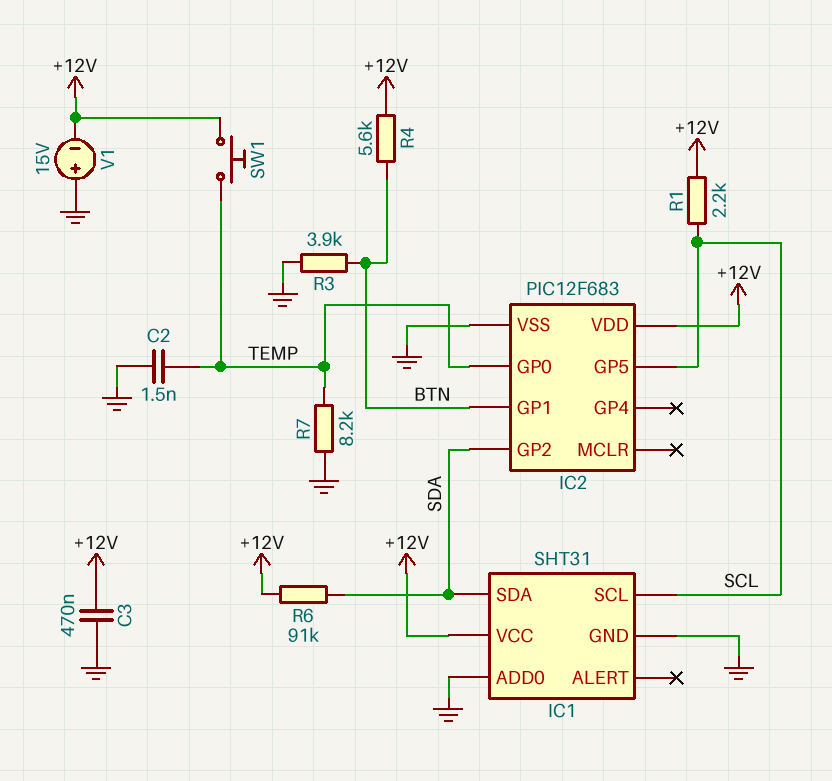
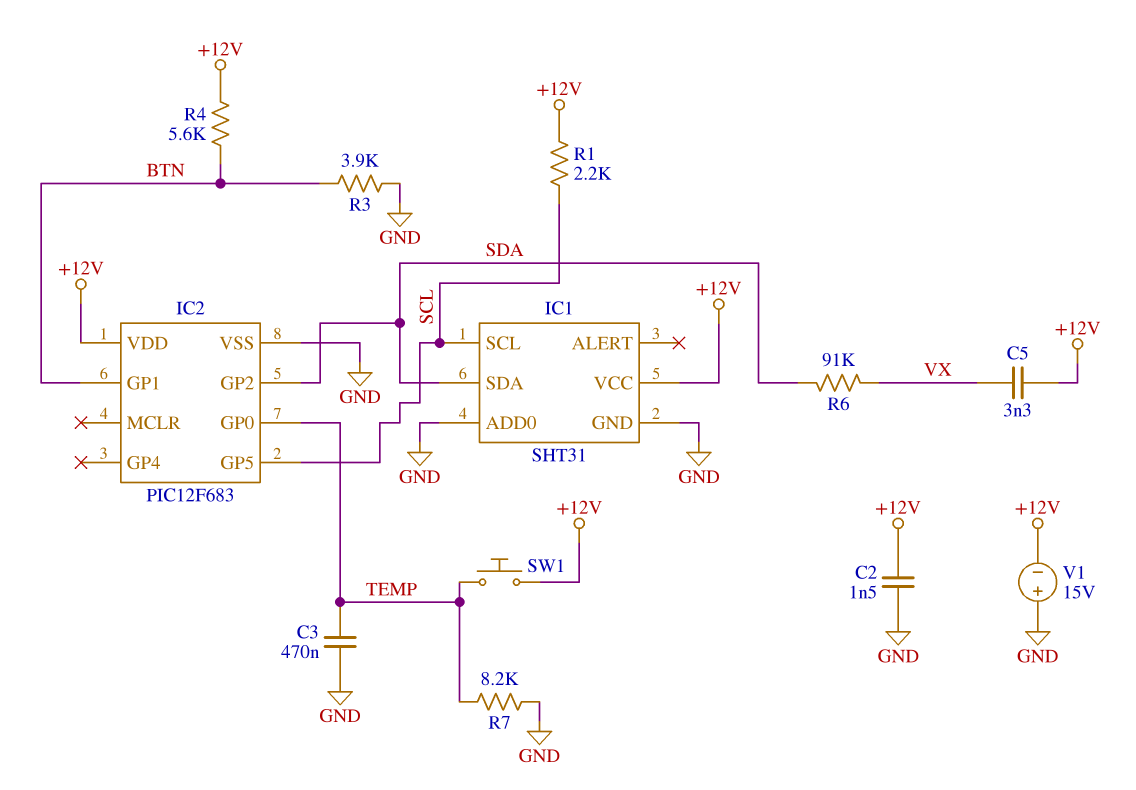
C2: 1.5nF (GND, TEMP) -> 1.5nF (+12V, GND)
C3: 470nF (+12V, GND) -> 470nF (GND, TEMP)
C5: none -> 3.3nF (+12V, VX)
R6: 91k (+12V, SDA) -> 91k (SDA, VX)

